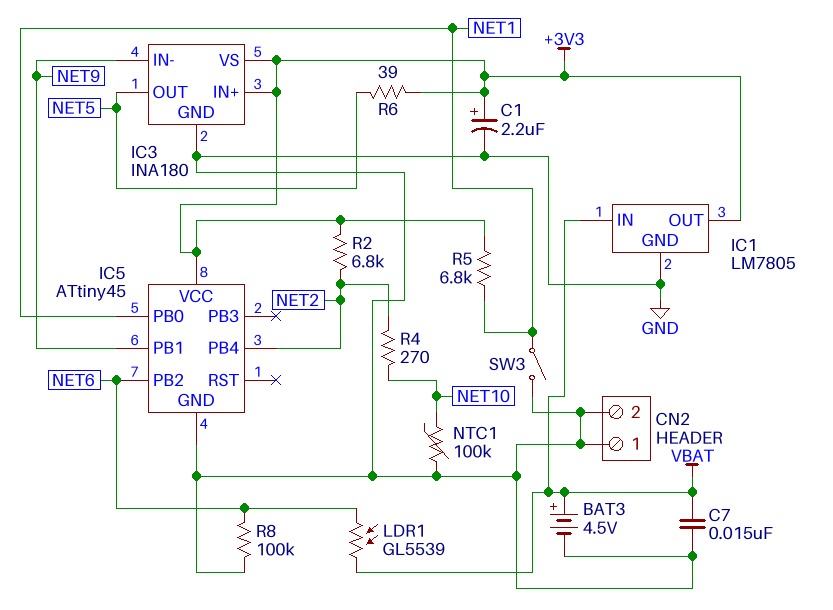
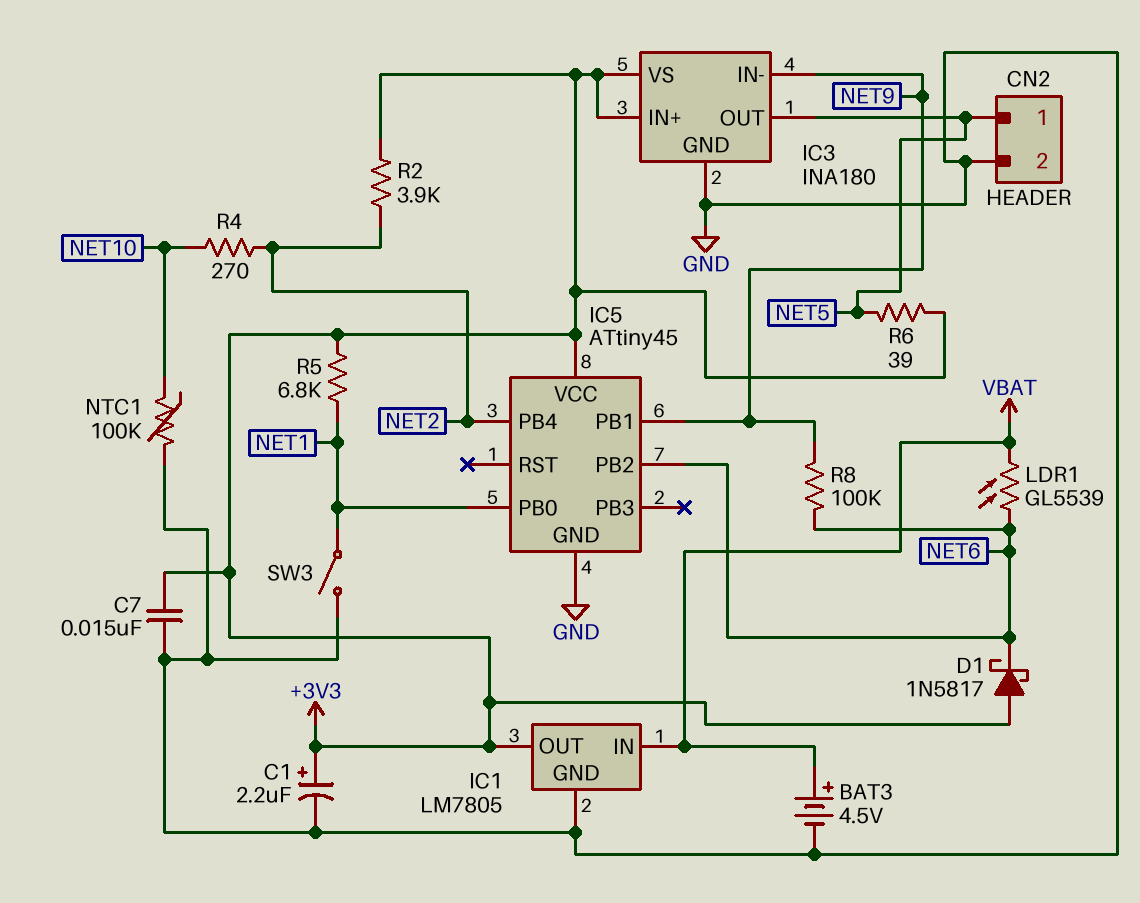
C7: 15nF (GND, VBAT) -> 15nF (+3V3, GND)
CN2 pin 1: GND -> NET5
D1: none -> schottky 1N5817 (A +3V3, K NET6)
R2: 6.8k (+3V3, NET2) -> 3.9k (+3V3, NET2)
R8: 100k (GND, NET6) -> 100k (NET6, NET9)

